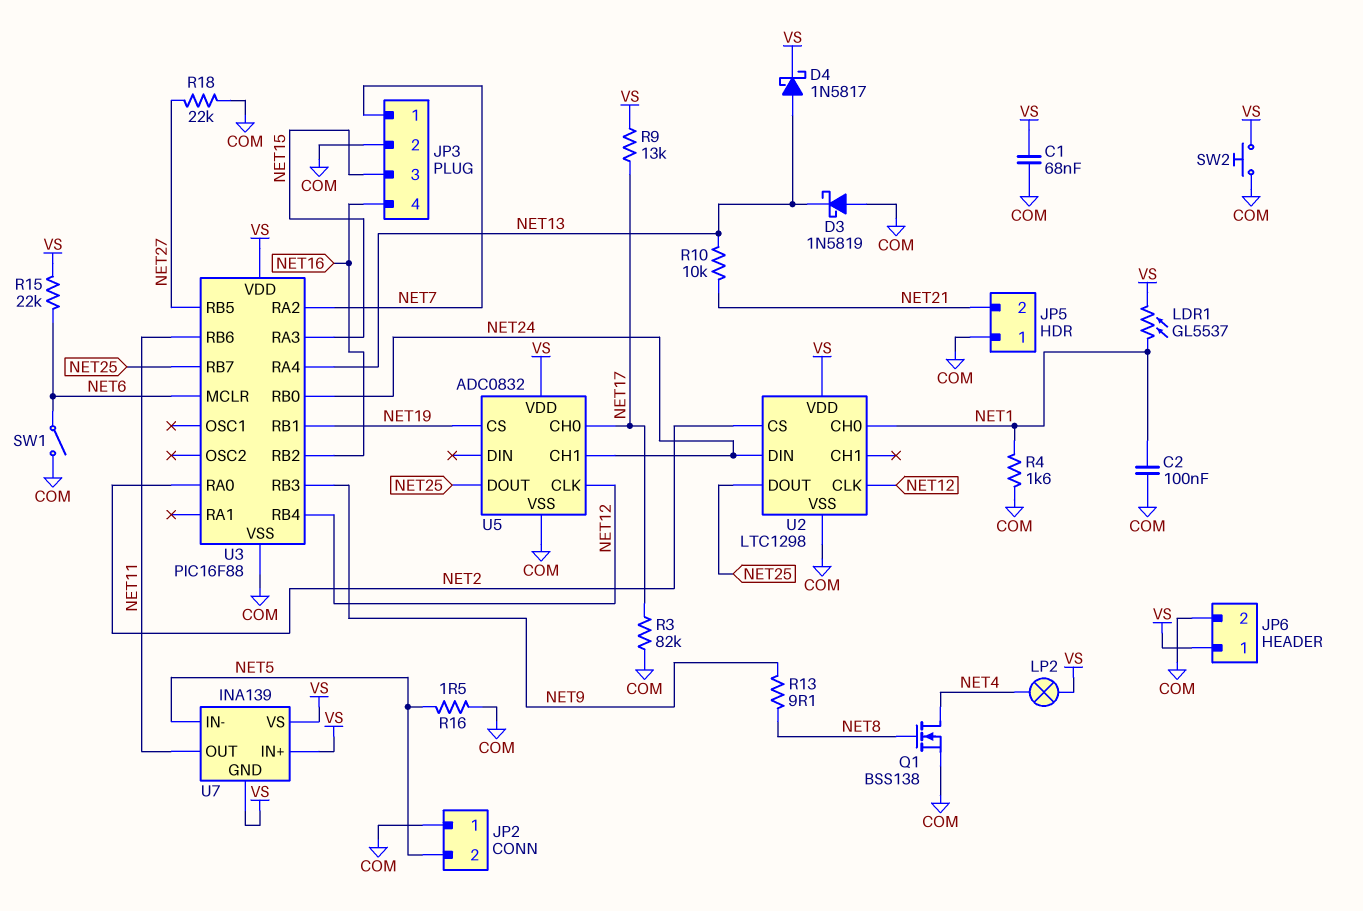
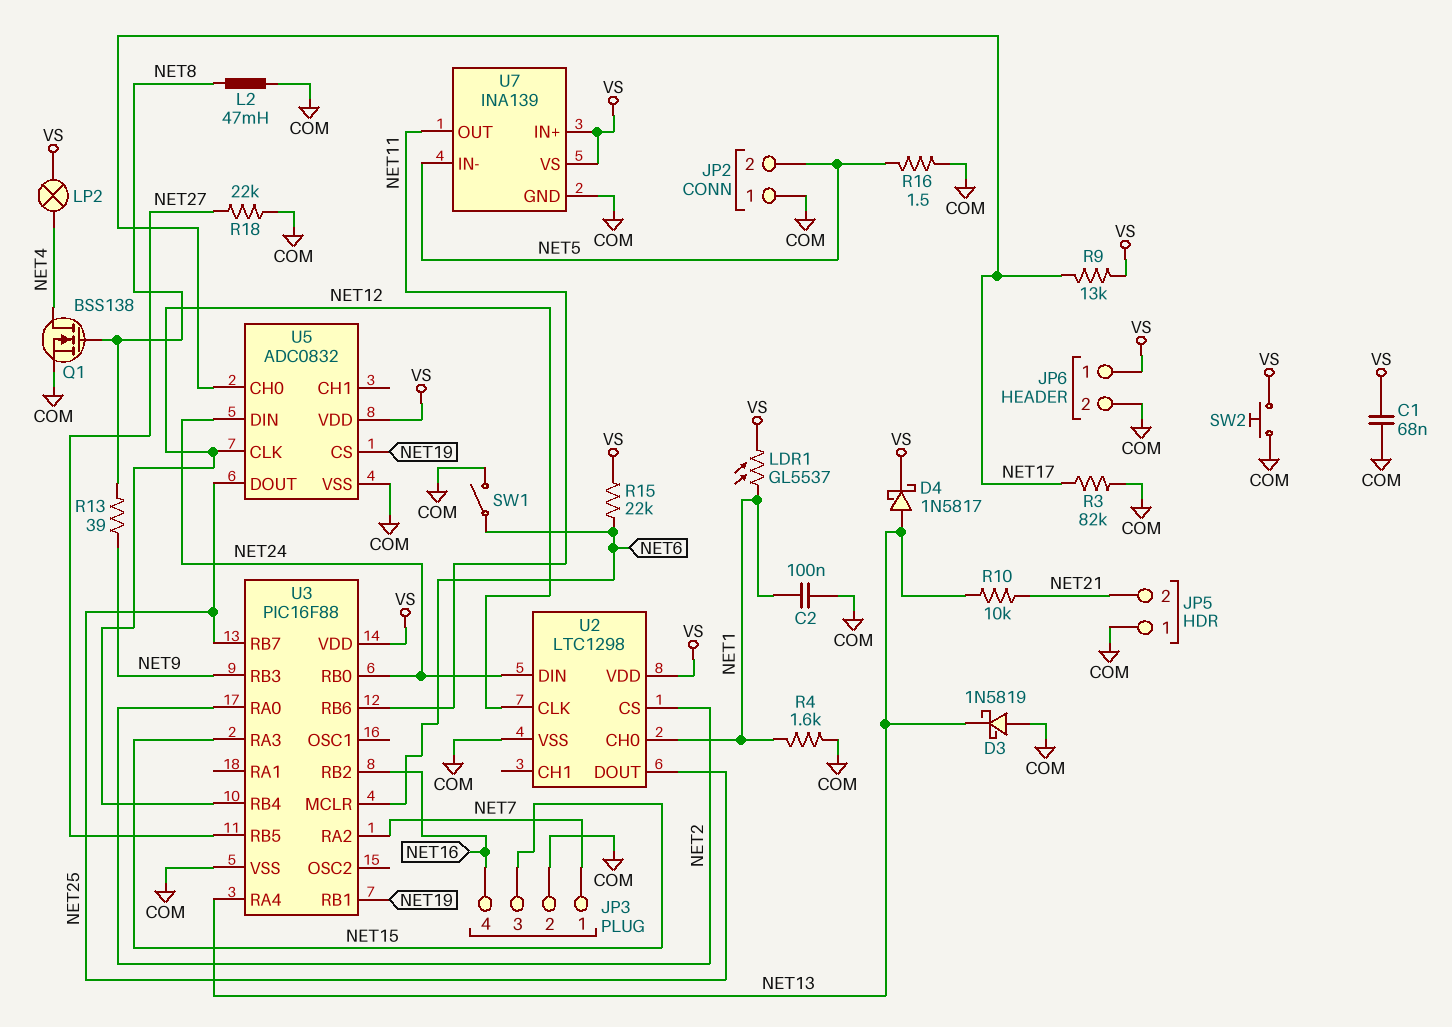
L2: none -> 47mH (COM, NET8)
R13: 9.1 (NET8, NET9) -> 39 (NET8, NET9)
U5 pin CH1: NET24 -> none
U5 pin DIN: none -> NET24
U7 pin GND: VS -> COM

